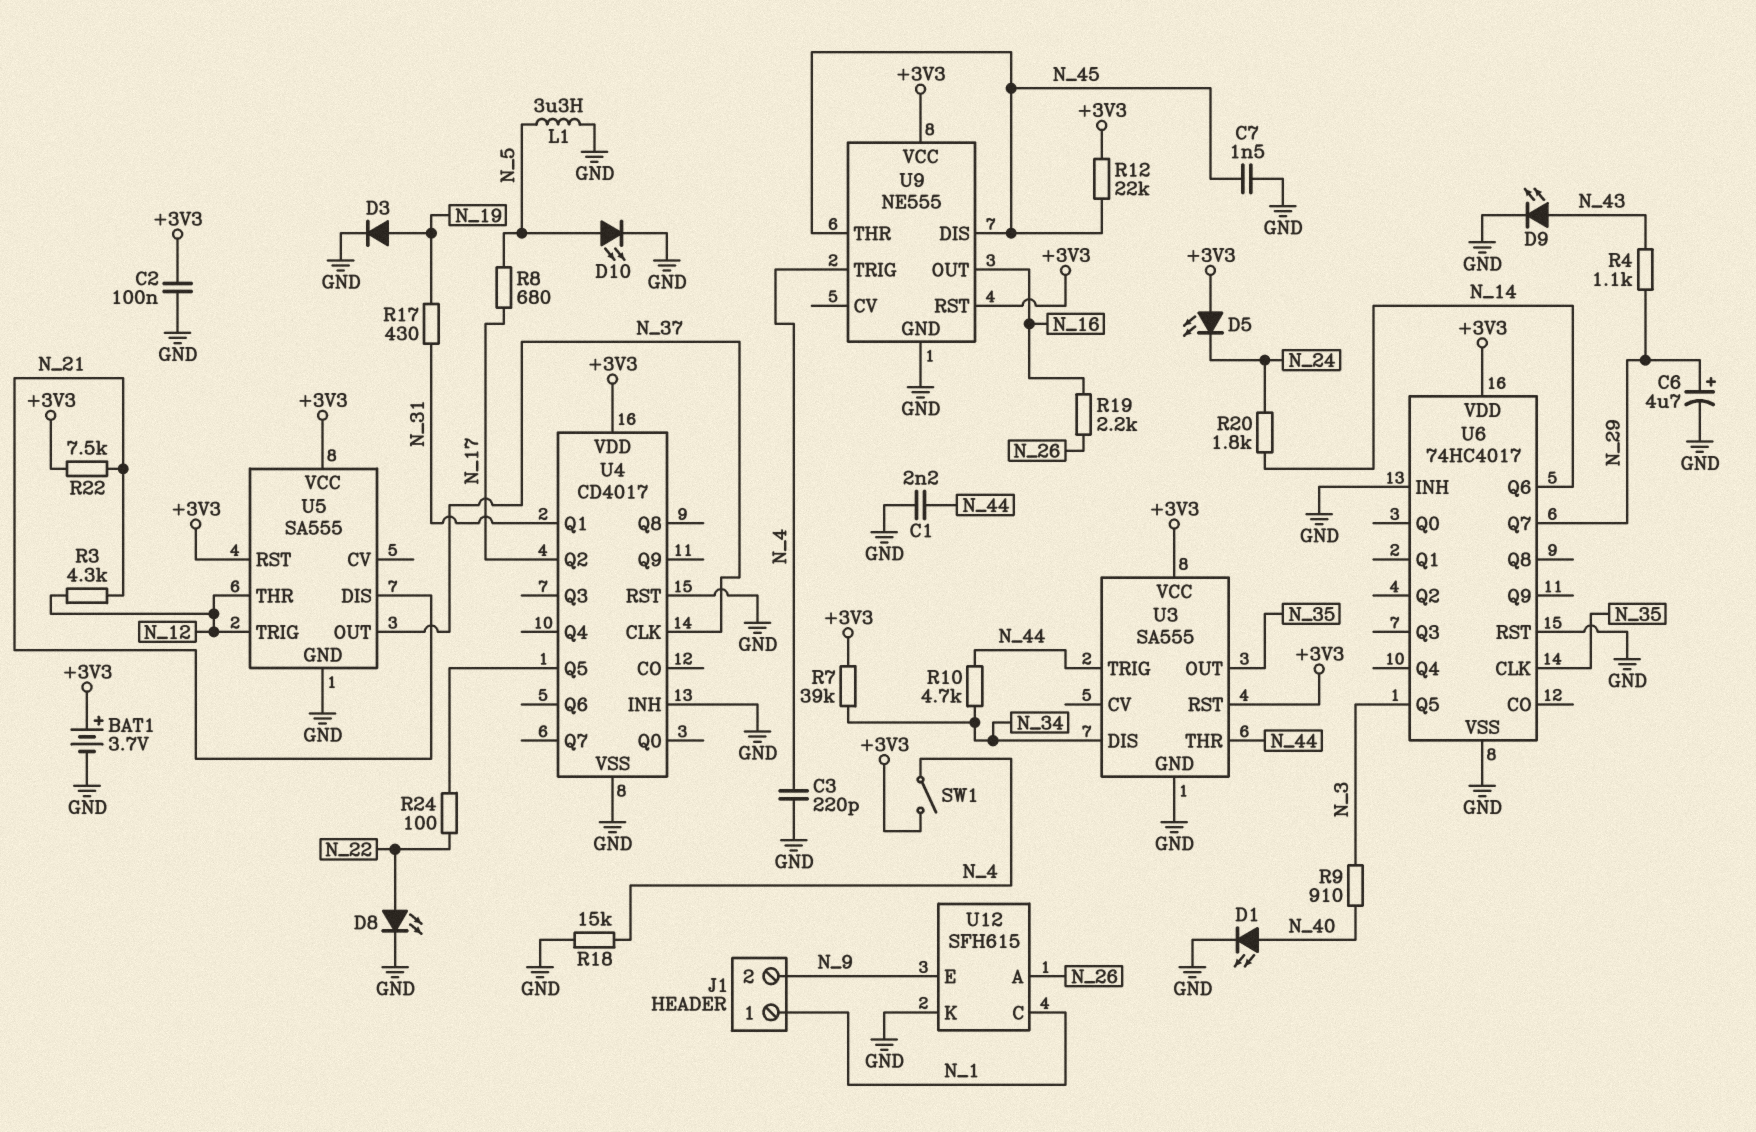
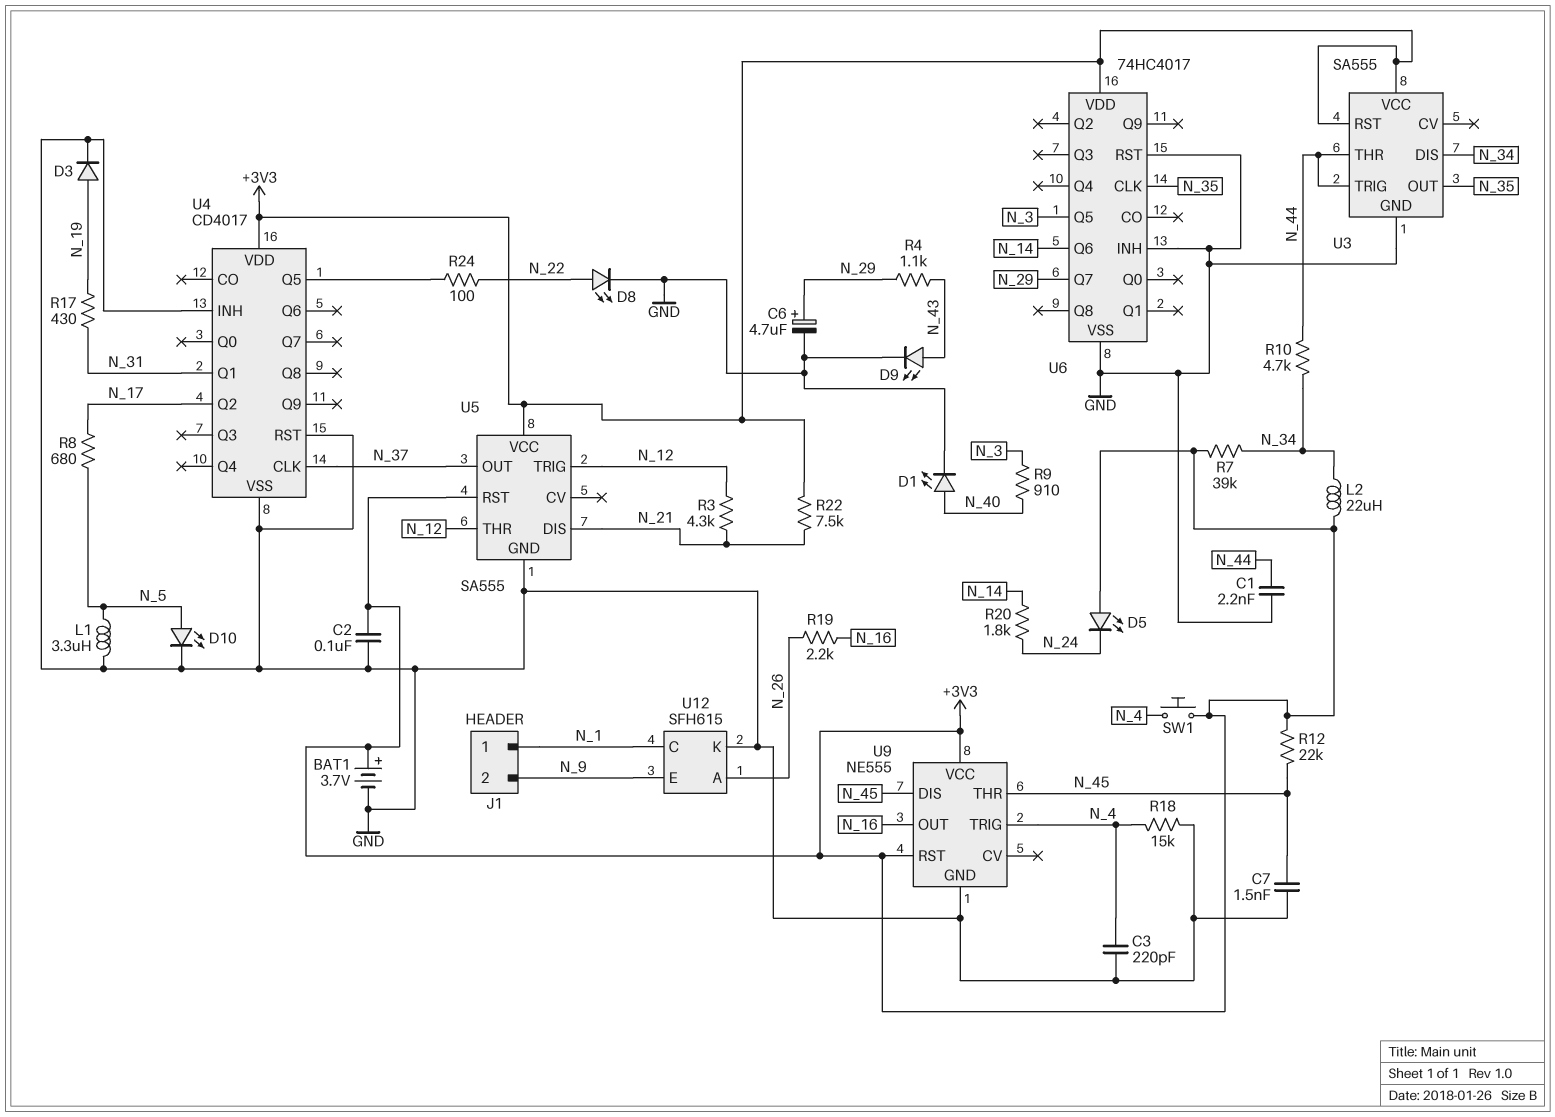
L2: none -> 22uH (+3V3, N_34)
SW1: switch (+3V3, N_4) -> button (+3V3, N_4)

